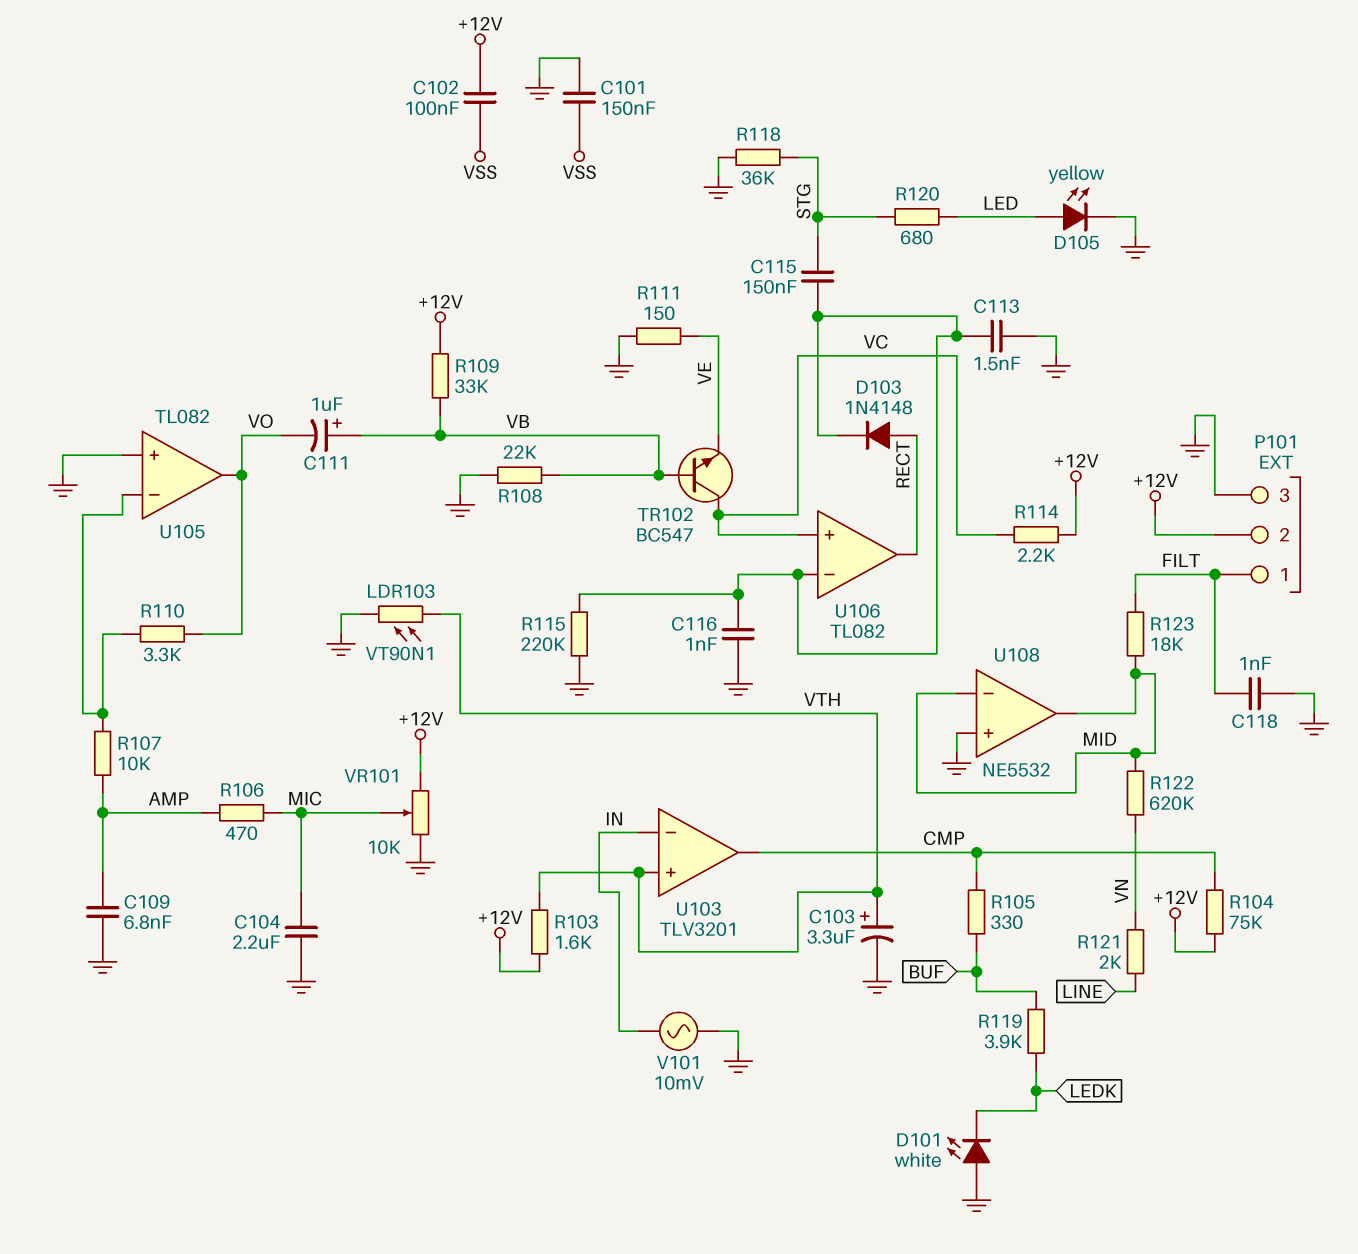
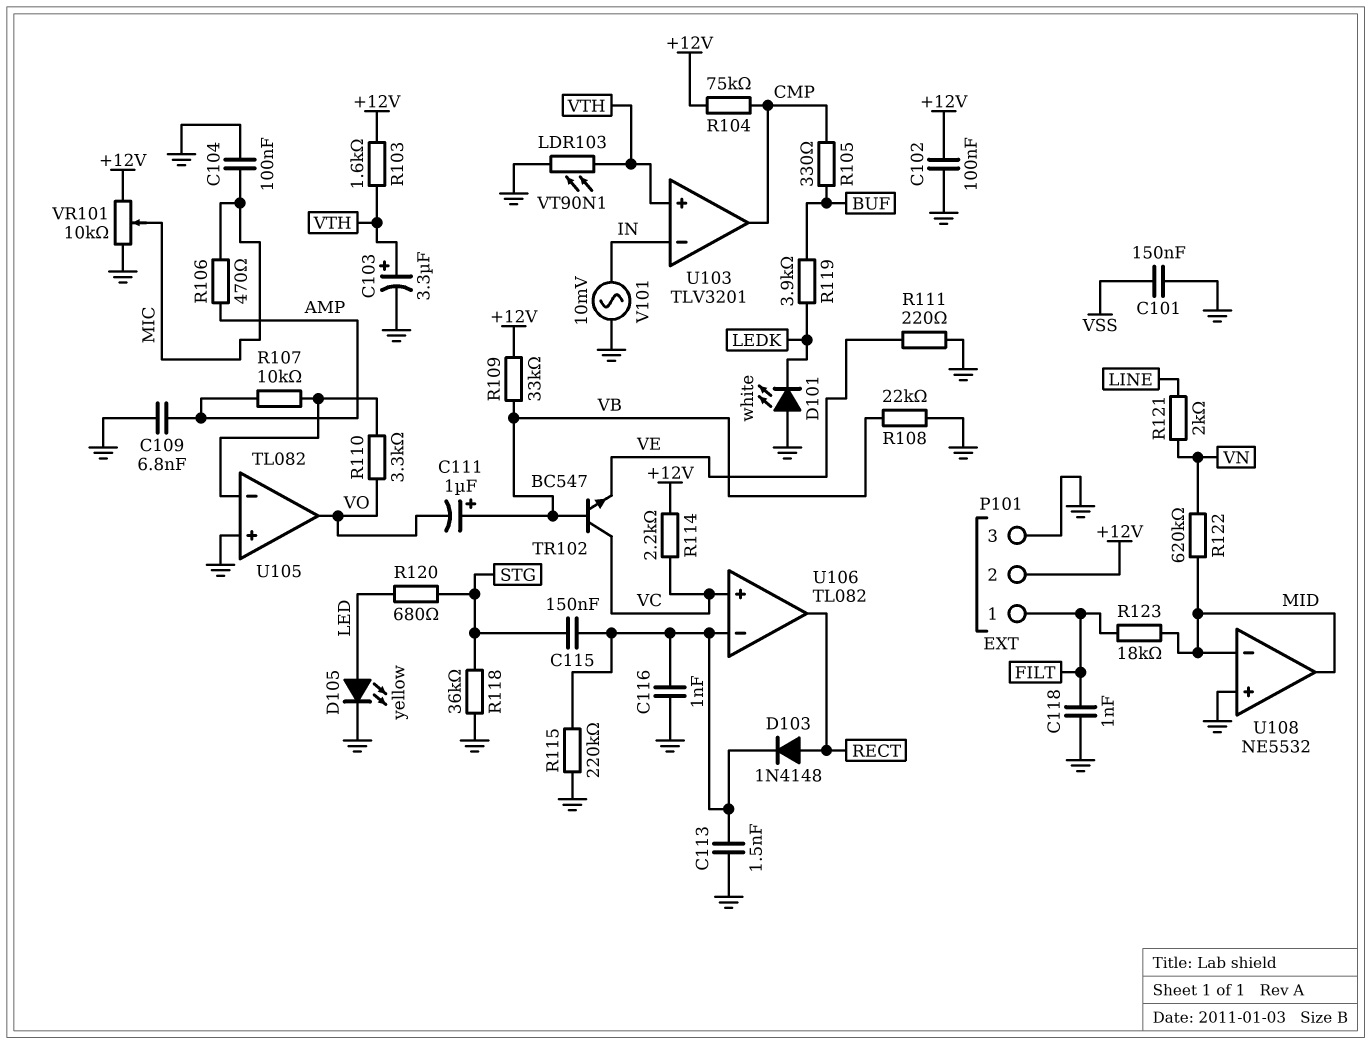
C102: 100nF (+12V, VSS) -> 100nF (+12V, GND)
C104: 2.2uF (GND, MIC) -> 100nF (GND, MIC)
R111: 150 (GND, VE) -> 220 (GND, VE)

